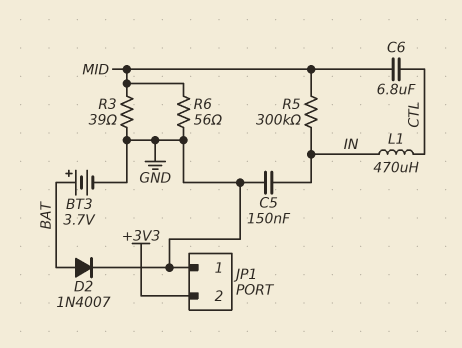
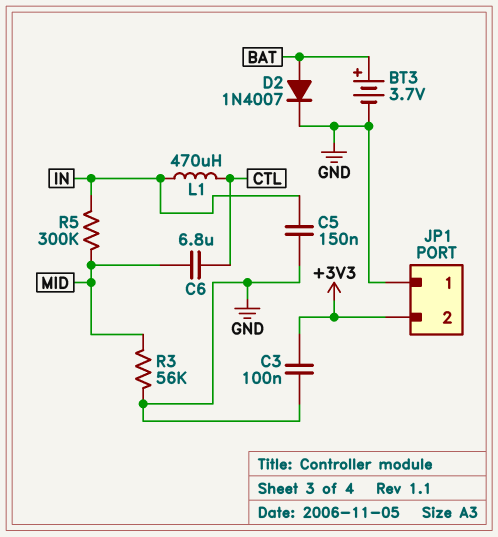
C3: none -> 100nF (+3V3, GND)
R3: 39 (GND, MID) -> 56k (GND, MID)
R6: 56 (GND, MID) -> none

